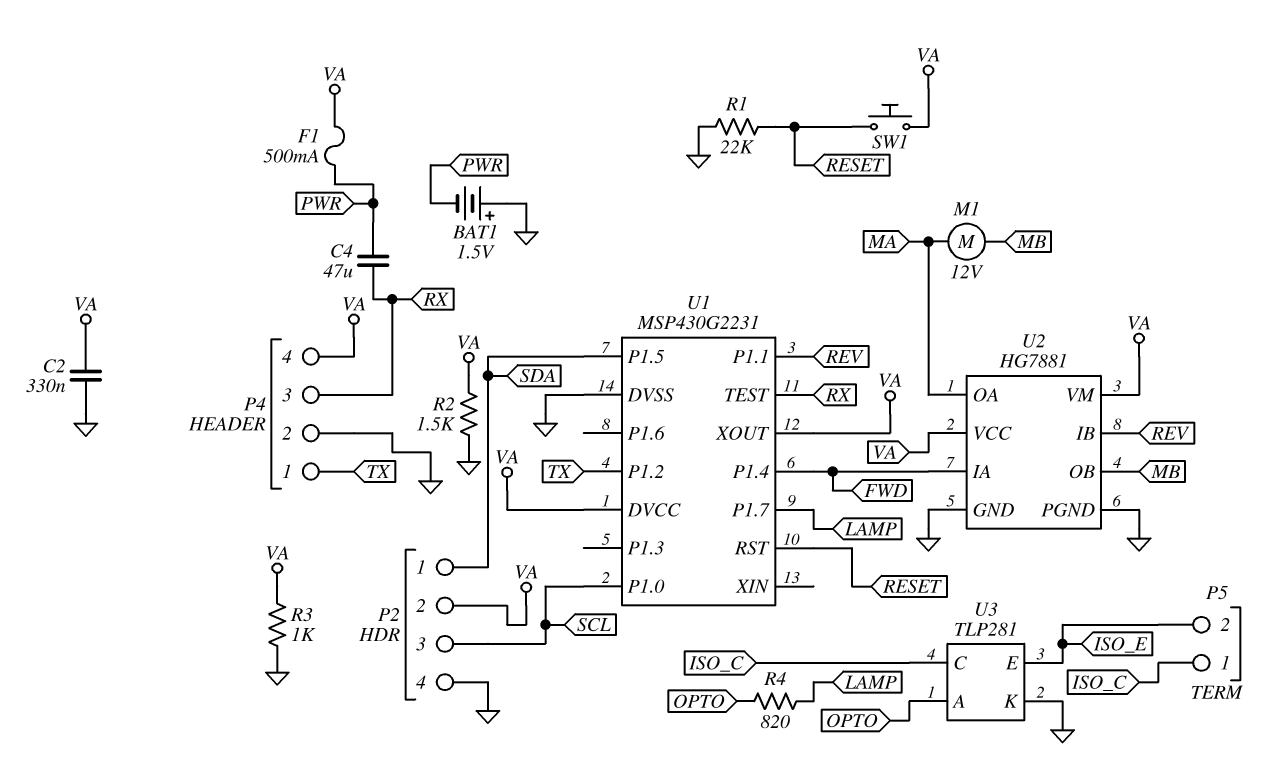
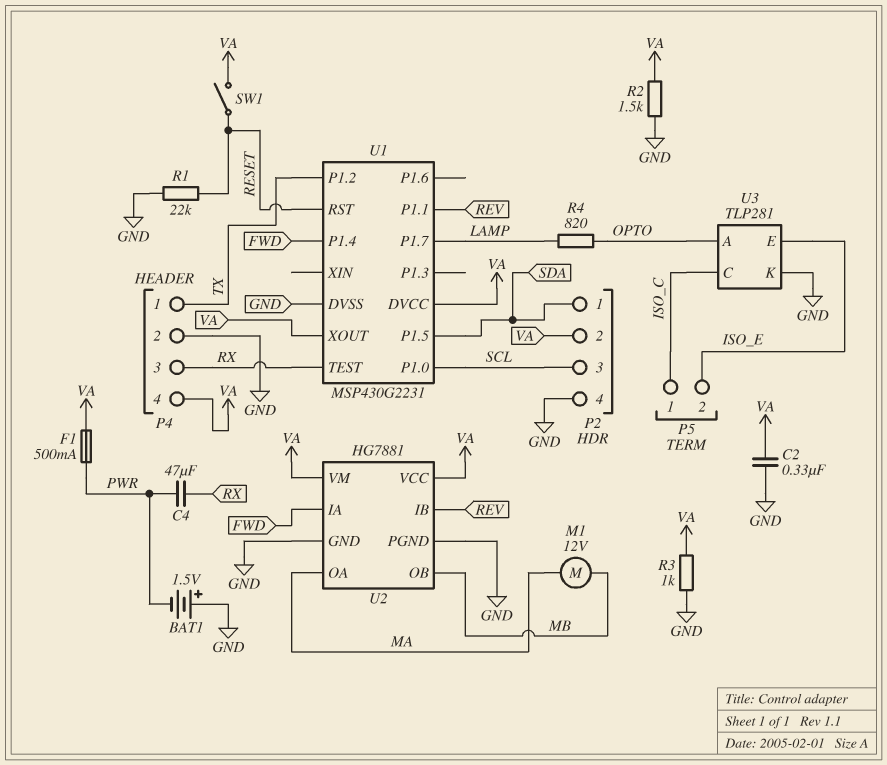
SW1: button (RESET, VA) -> switch (RESET, VA)

